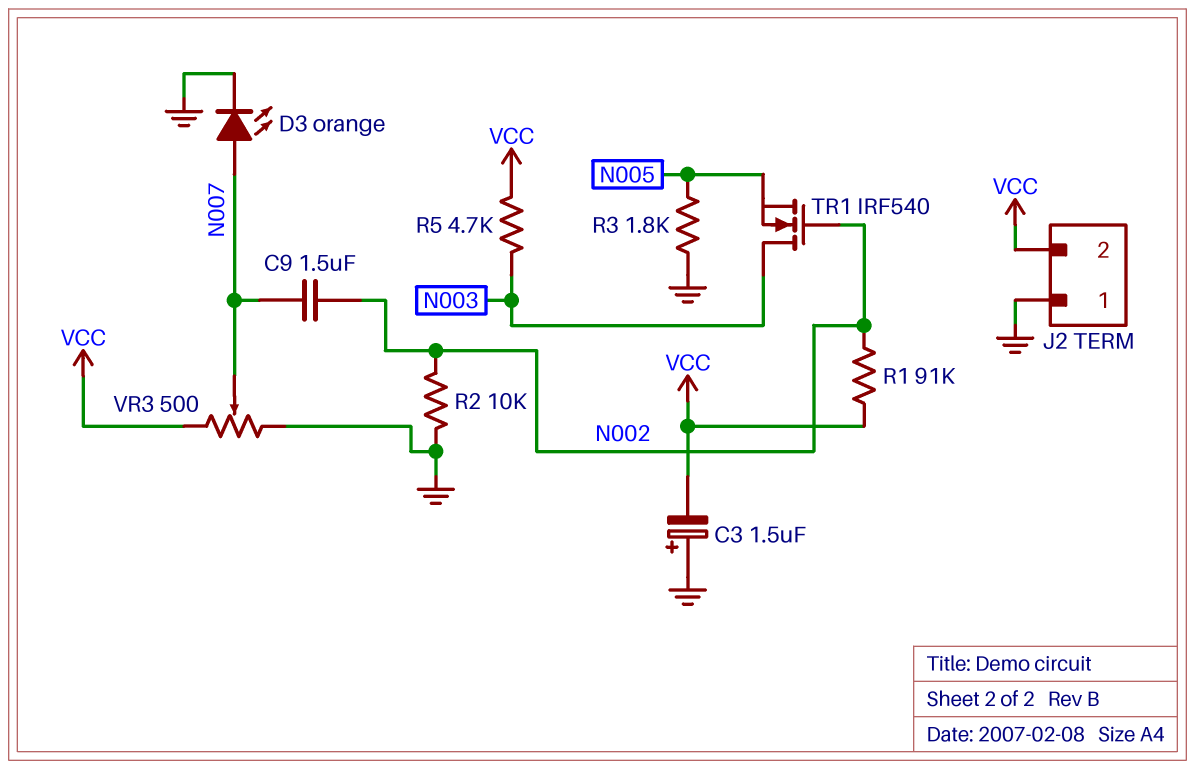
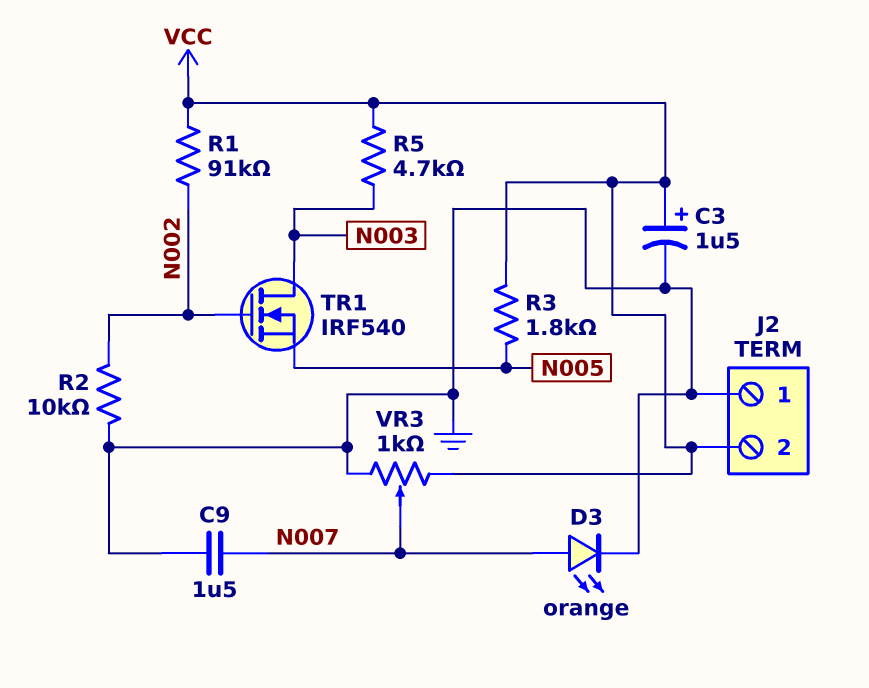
C3: 1.5uF (plus GND, minus VCC) -> 1.5uF (plus VCC, minus GND)
C9: 1.5uF (N002, N007) -> 1.5uF (GND, N007)
R3: 1.8k (GND, N005) -> 1.8k (N005, VCC)
VR3: 500 (GND, VCC, wiper N007) -> 1k (GND, VCC, wiper N007)

